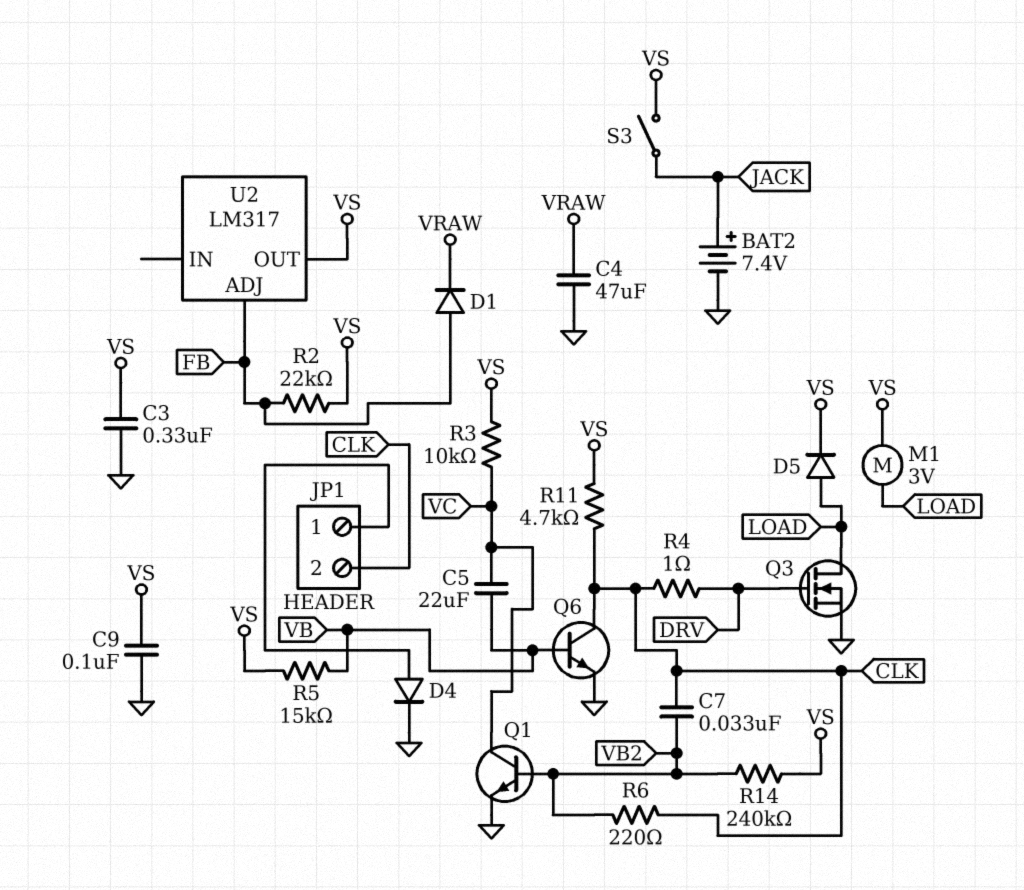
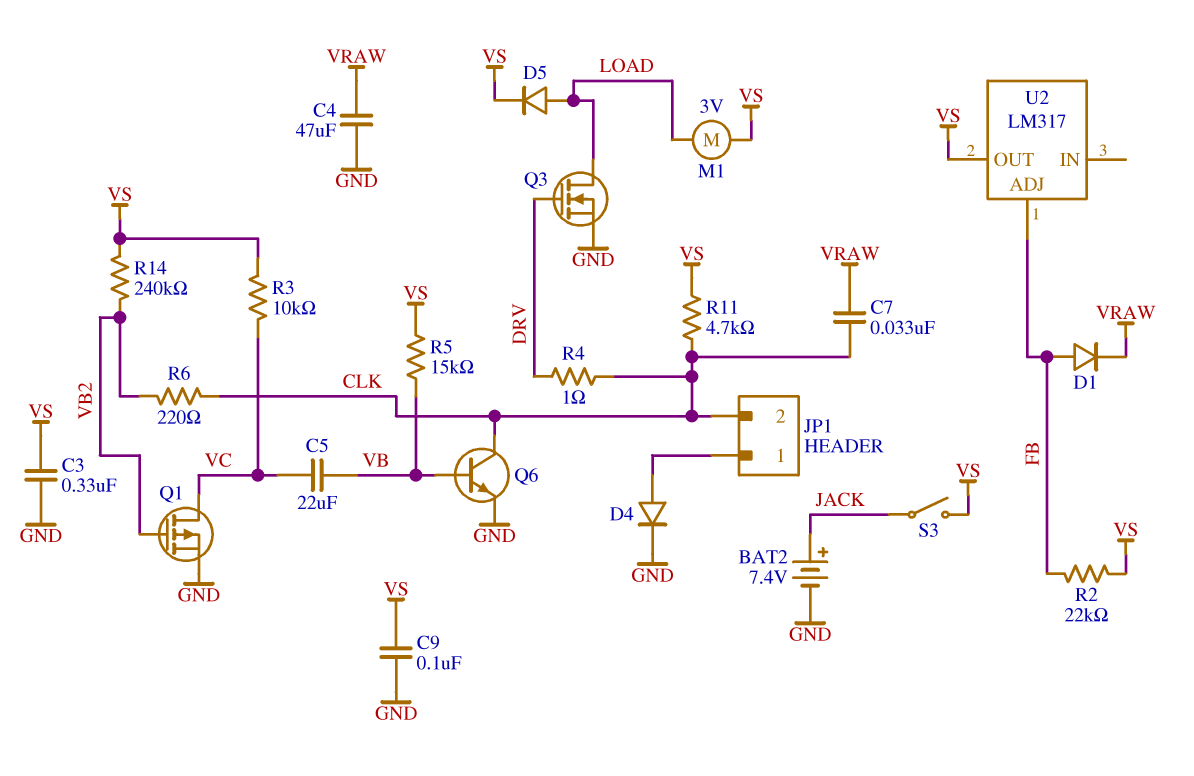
C7: 33nF (CLK, VB2) -> 33nF (CLK, VRAW)
Q1: NPN (B VB2, C VC, E GND) -> PMOS (G VB2, D VC, S GND)

